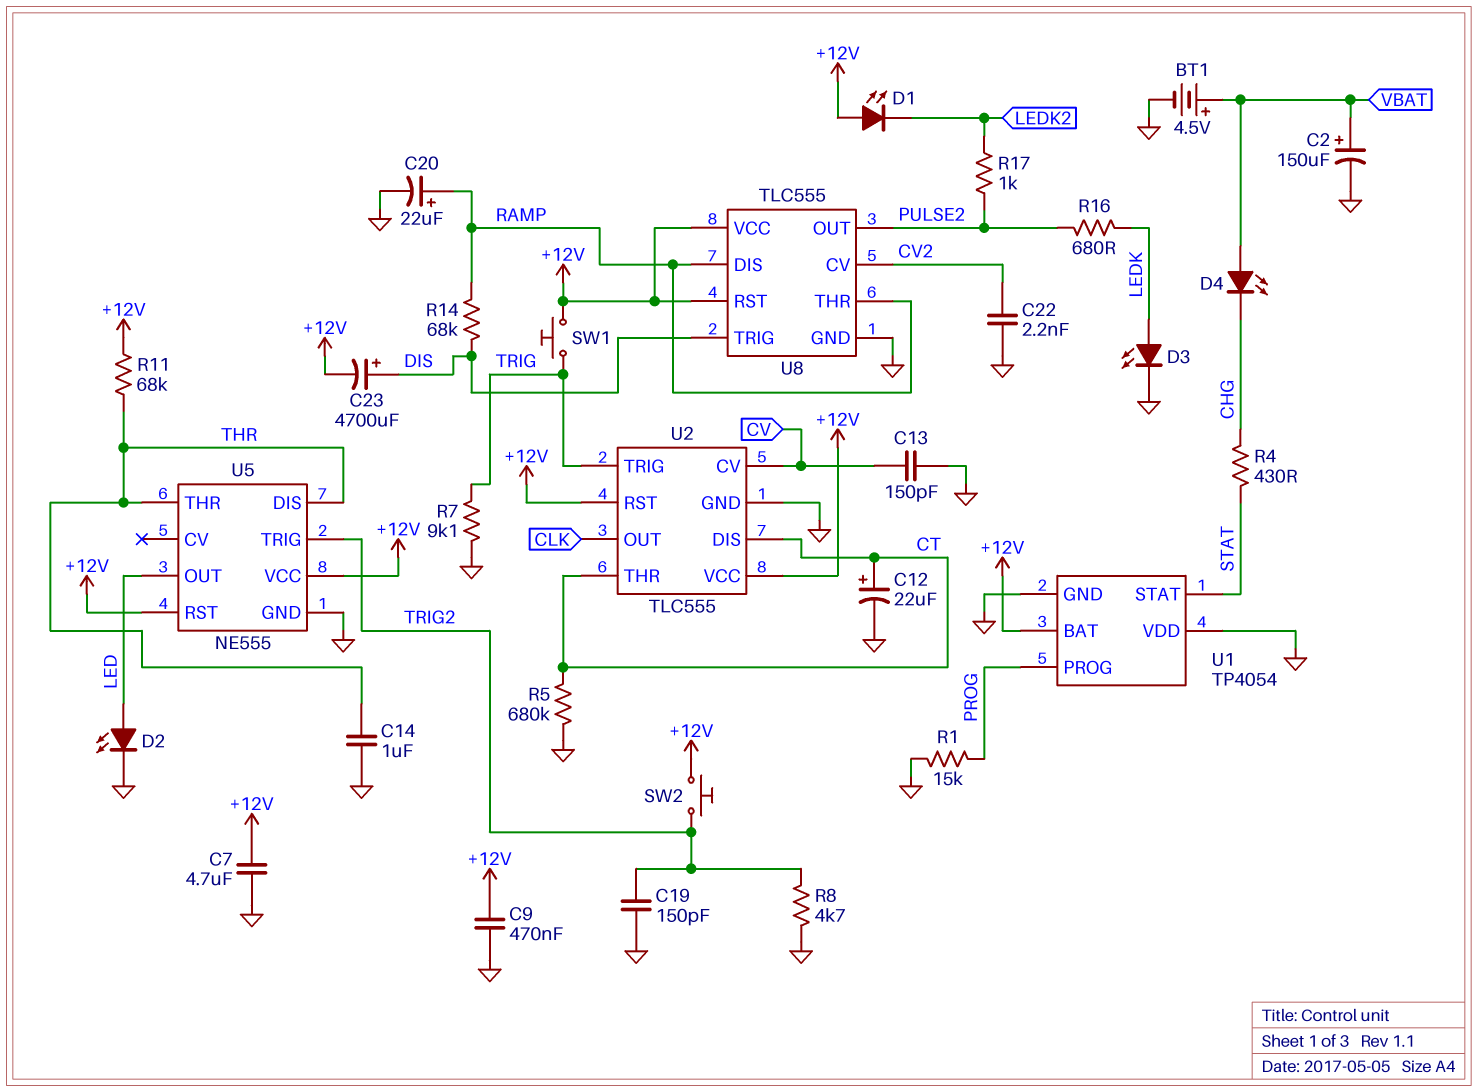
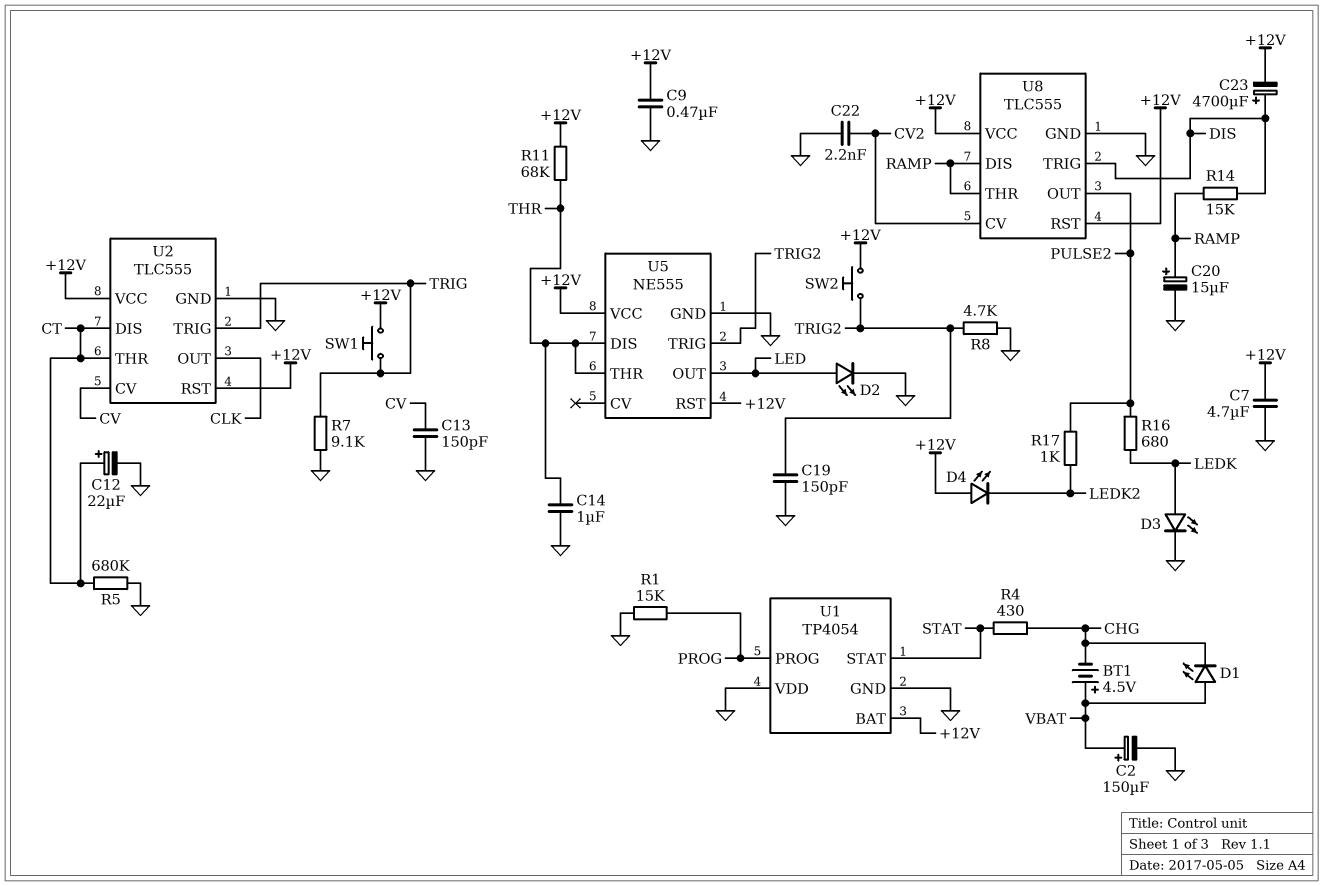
BT1: 4.5V (plus VBAT, minus GND) -> 4.5V (plus VBAT, minus CHG)
C20: 22uF (plus RAMP, minus GND) -> 15uF (plus RAMP, minus GND)
D1: LED (A +12V, K LEDK2) -> LED (A VBAT, K CHG)
D4: LED (A VBAT, K CHG) -> LED (A +12V, K LEDK2)
R14: 68k (DIS, RAMP) -> 15k (DIS, RAMP)

